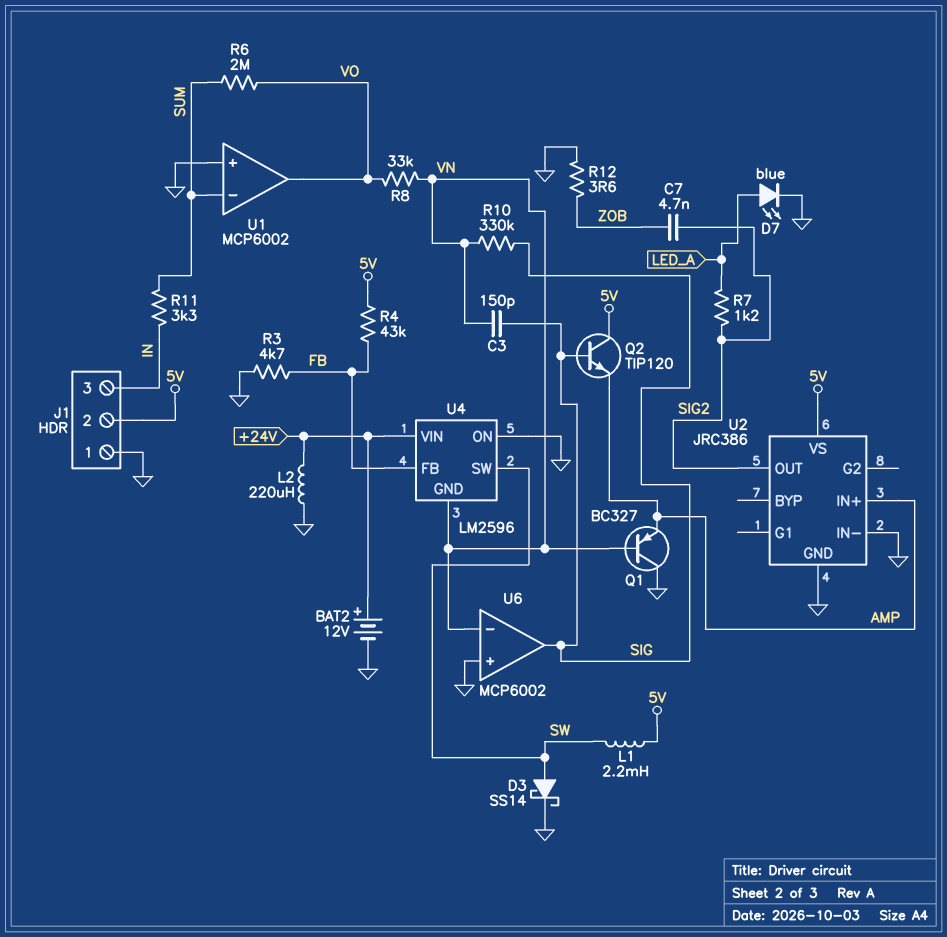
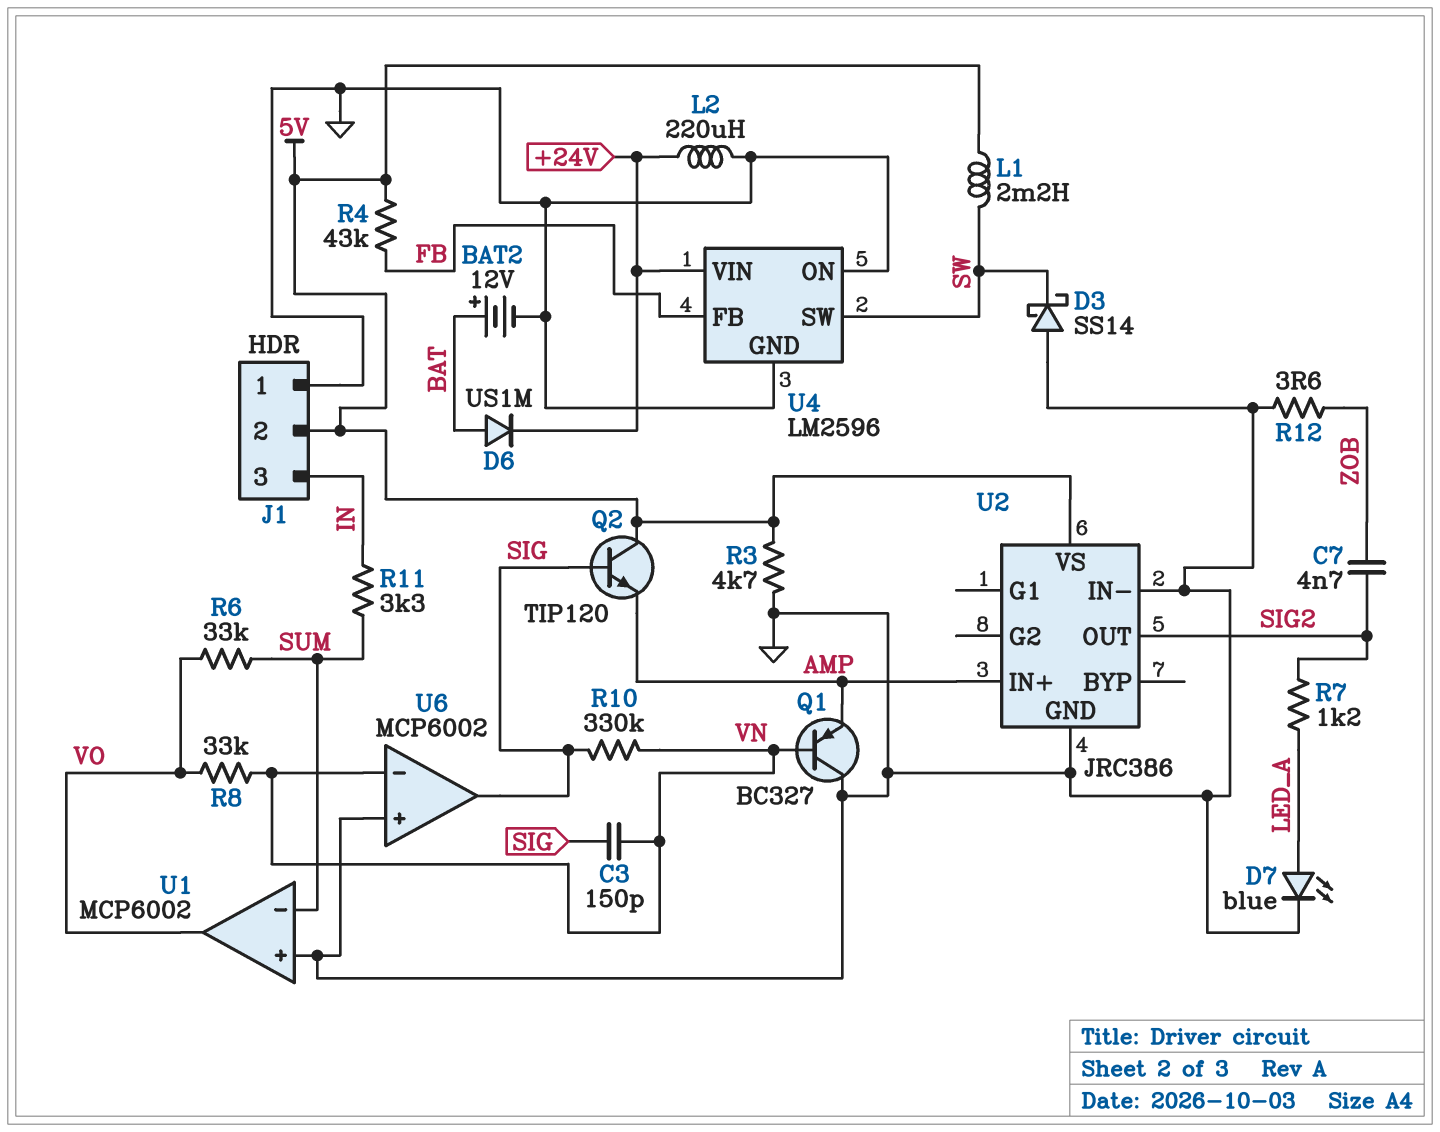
BAT2: 12V (plus +24V, minus GND) -> 12V (plus BAT, minus GND)
D3: schottky SS14 (A SW, K GND) -> schottky SS14 (A GND, K SW)
D6: none -> diode US1M (A BAT, K +24V)
R3: 4.7k (FB, GND) -> 4.7k (5V, GND)
R6: 2M (SUM, VO) -> 33k (SUM, VO)
U4 pin GND: VN -> GND

